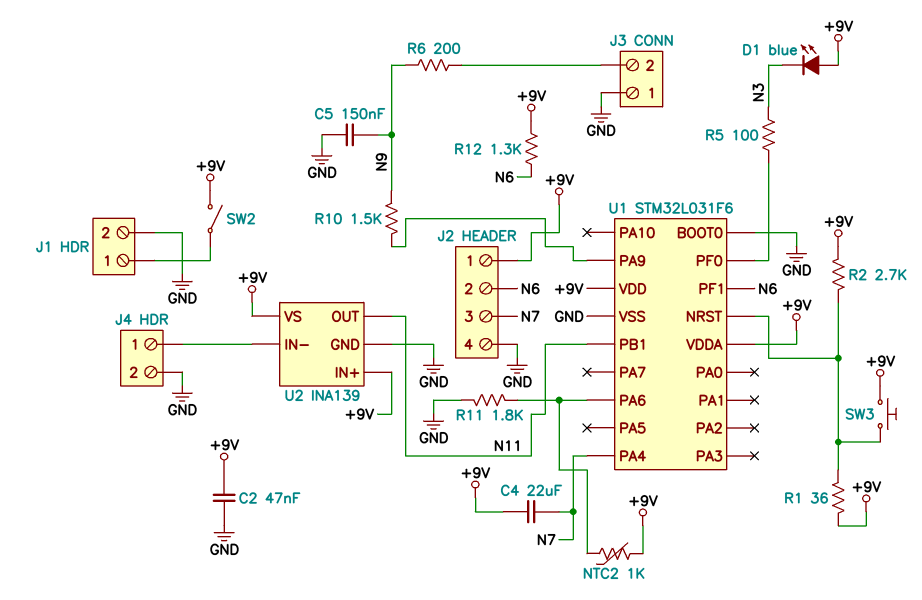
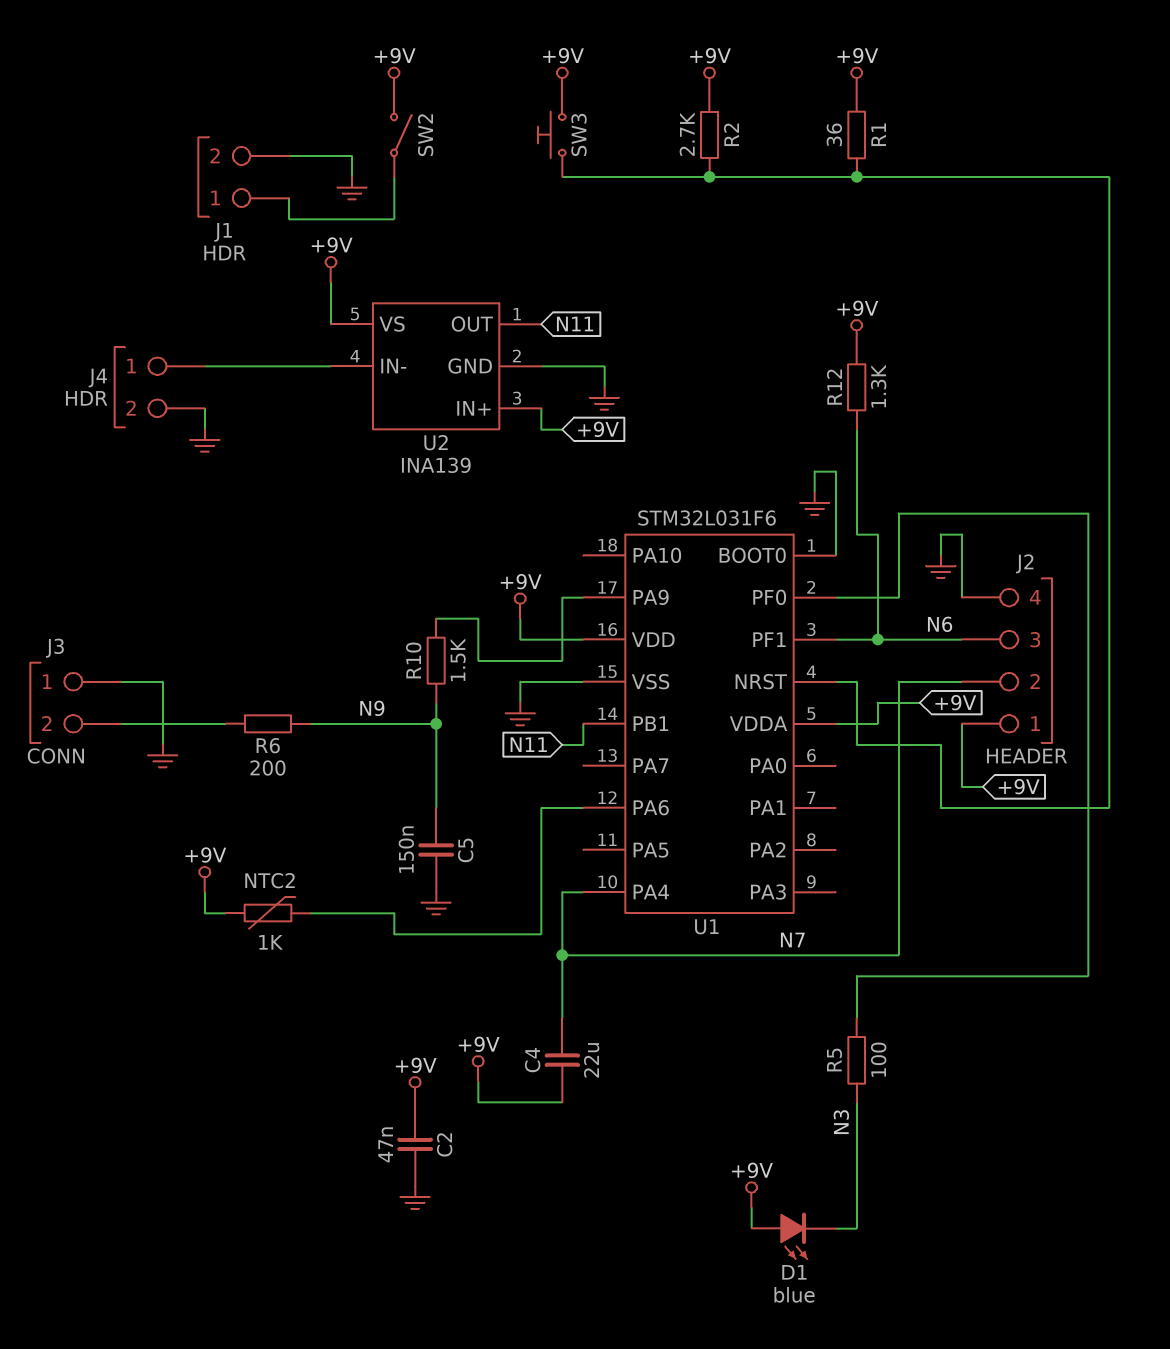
J2 pin 2: N6 -> N7
J2 pin 3: N7 -> N6
R11: 1.8k (GND, U1/PA6) -> none

